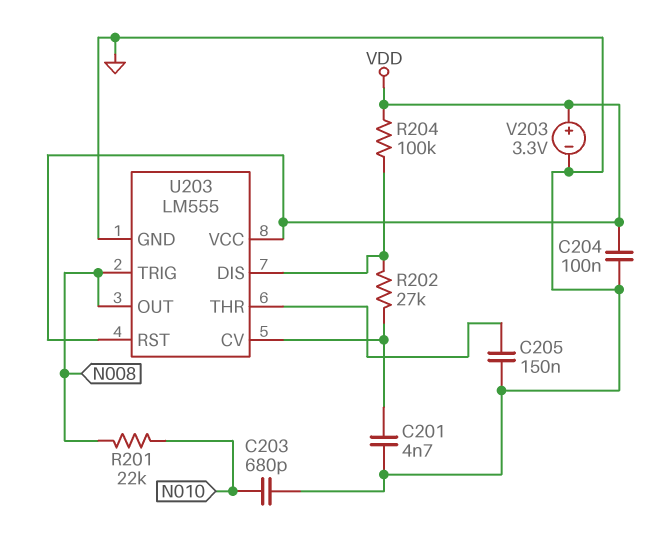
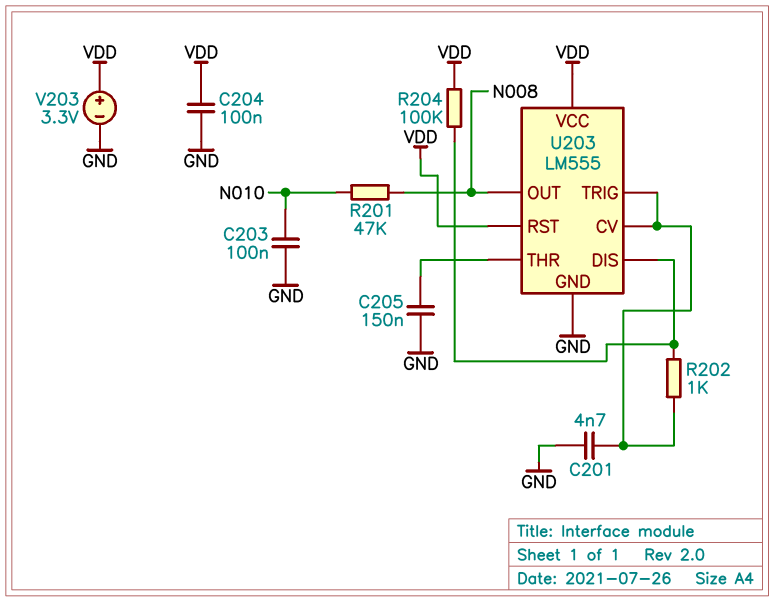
C203: 680pF (GND, N010) -> 100nF (GND, N010)
R201: 22k (N008, N010) -> 47k (N008, N010)
R202: 27k (U203/CV, U203/DIS) -> 1k (U203/CV, U203/DIS)
U203 pin TRIG: N008 -> U203/CV

